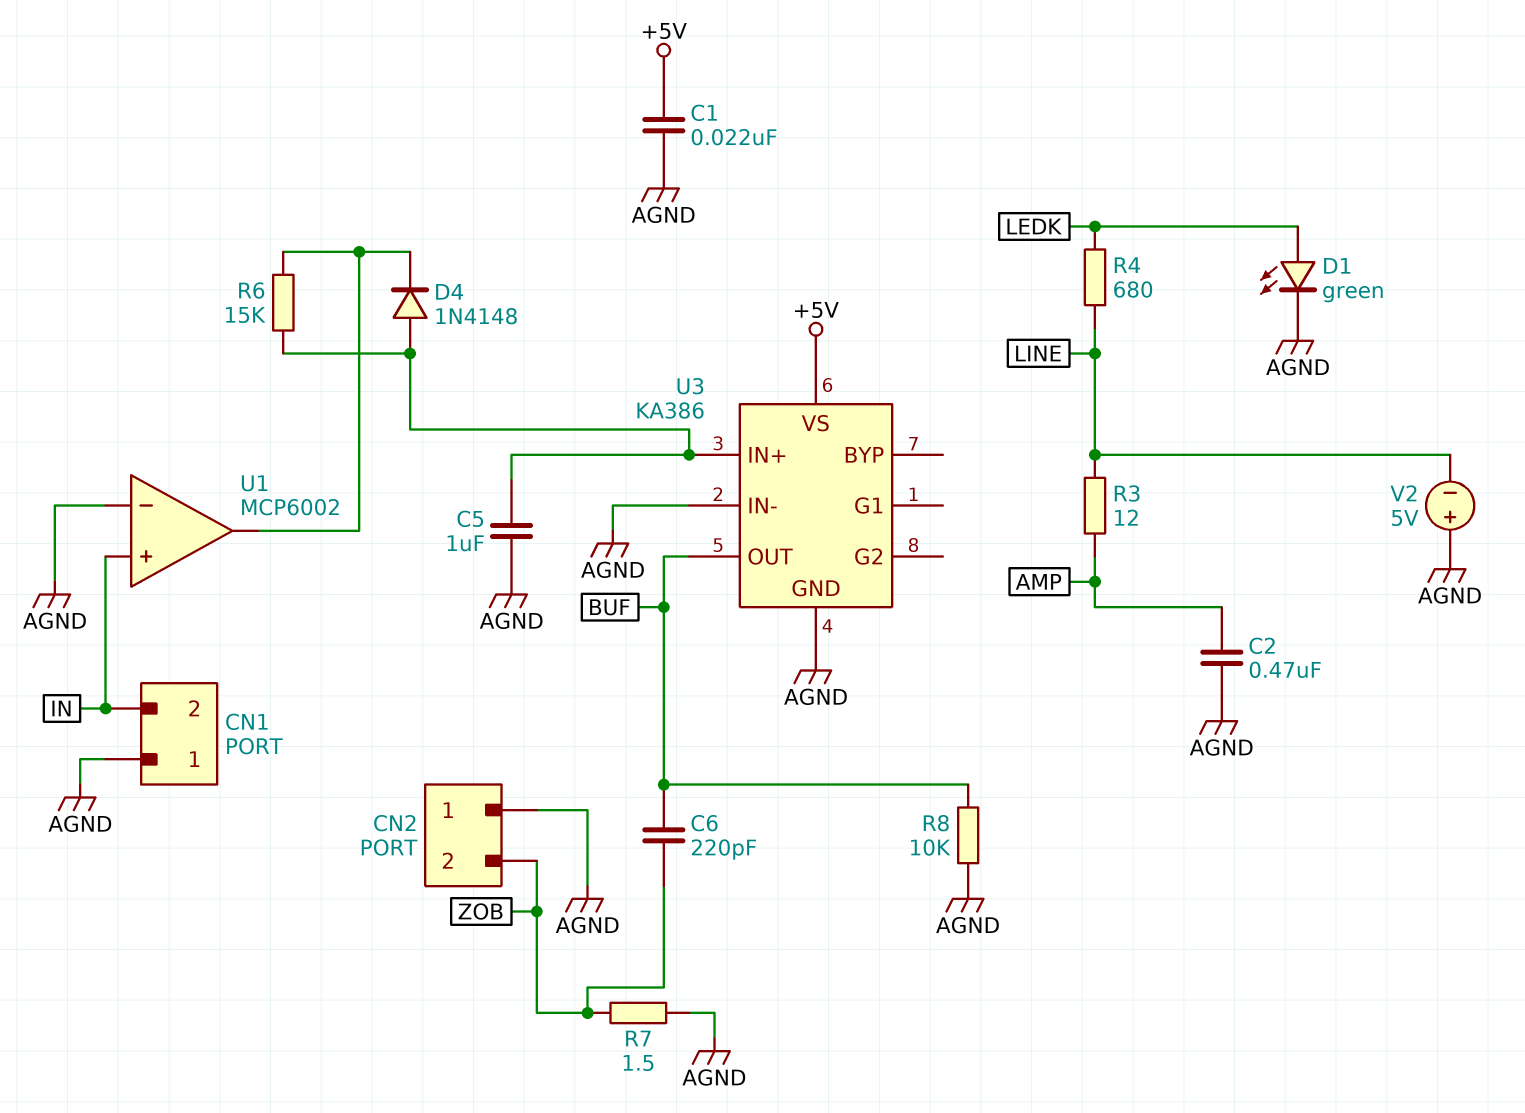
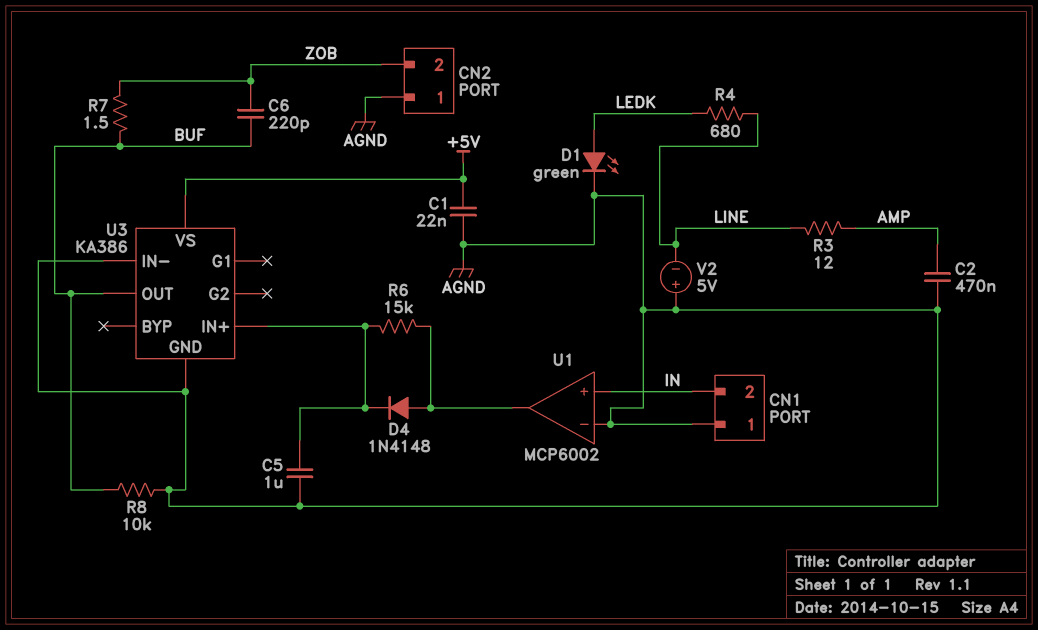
D4: diode 1N4148 (A U3/IN+, K U1/out) -> diode 1N4148 (A U1/out, K U3/IN+)
R7: 1.5 (AGND, ZOB) -> 1.5 (BUF, ZOB)

